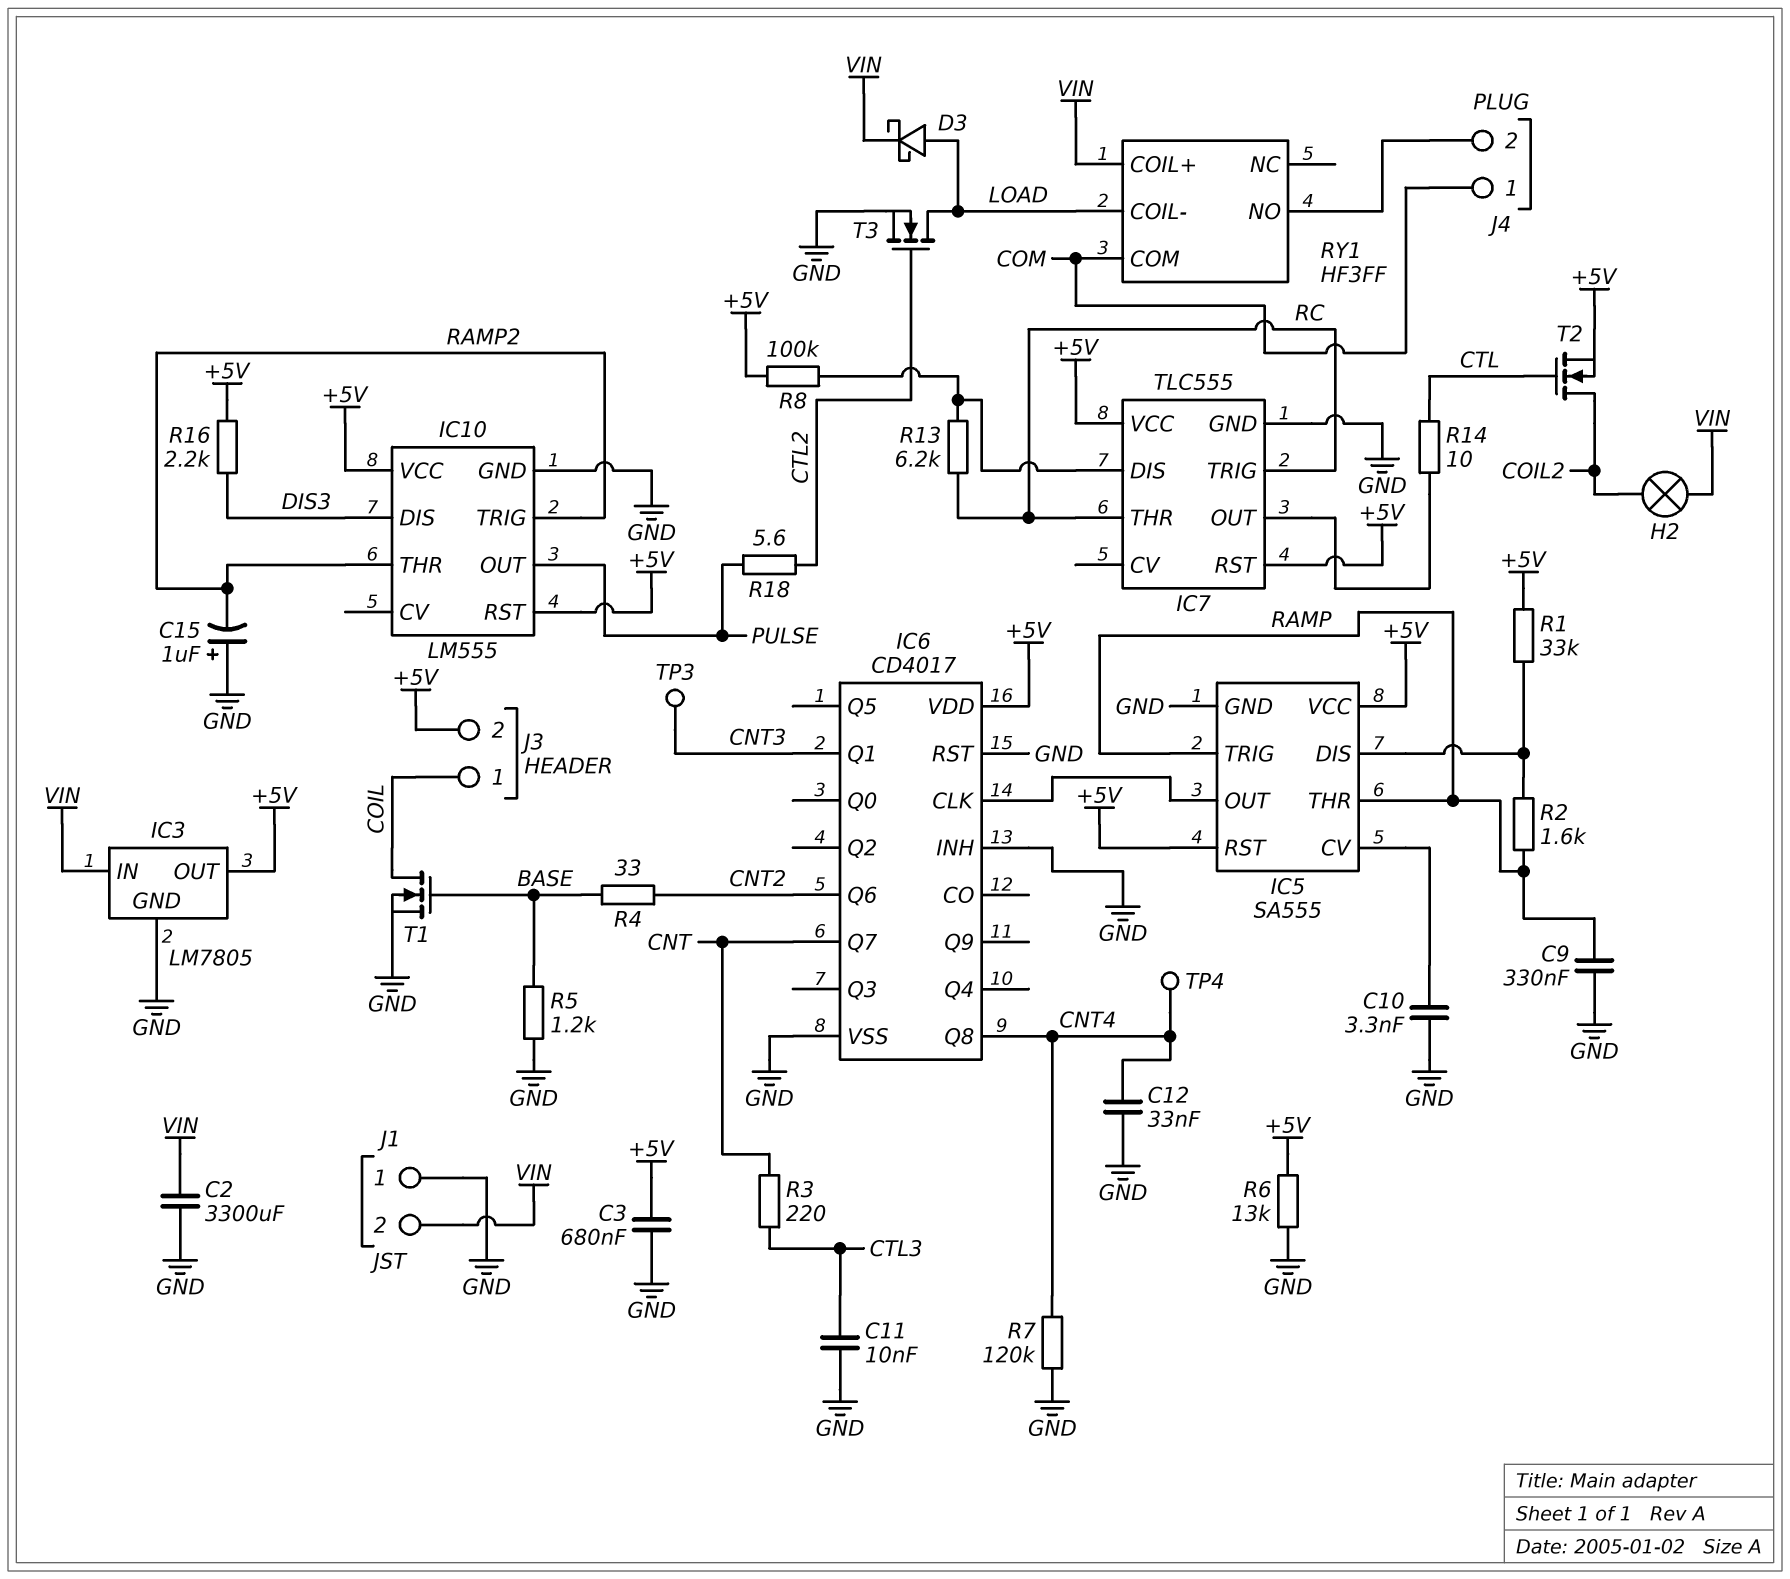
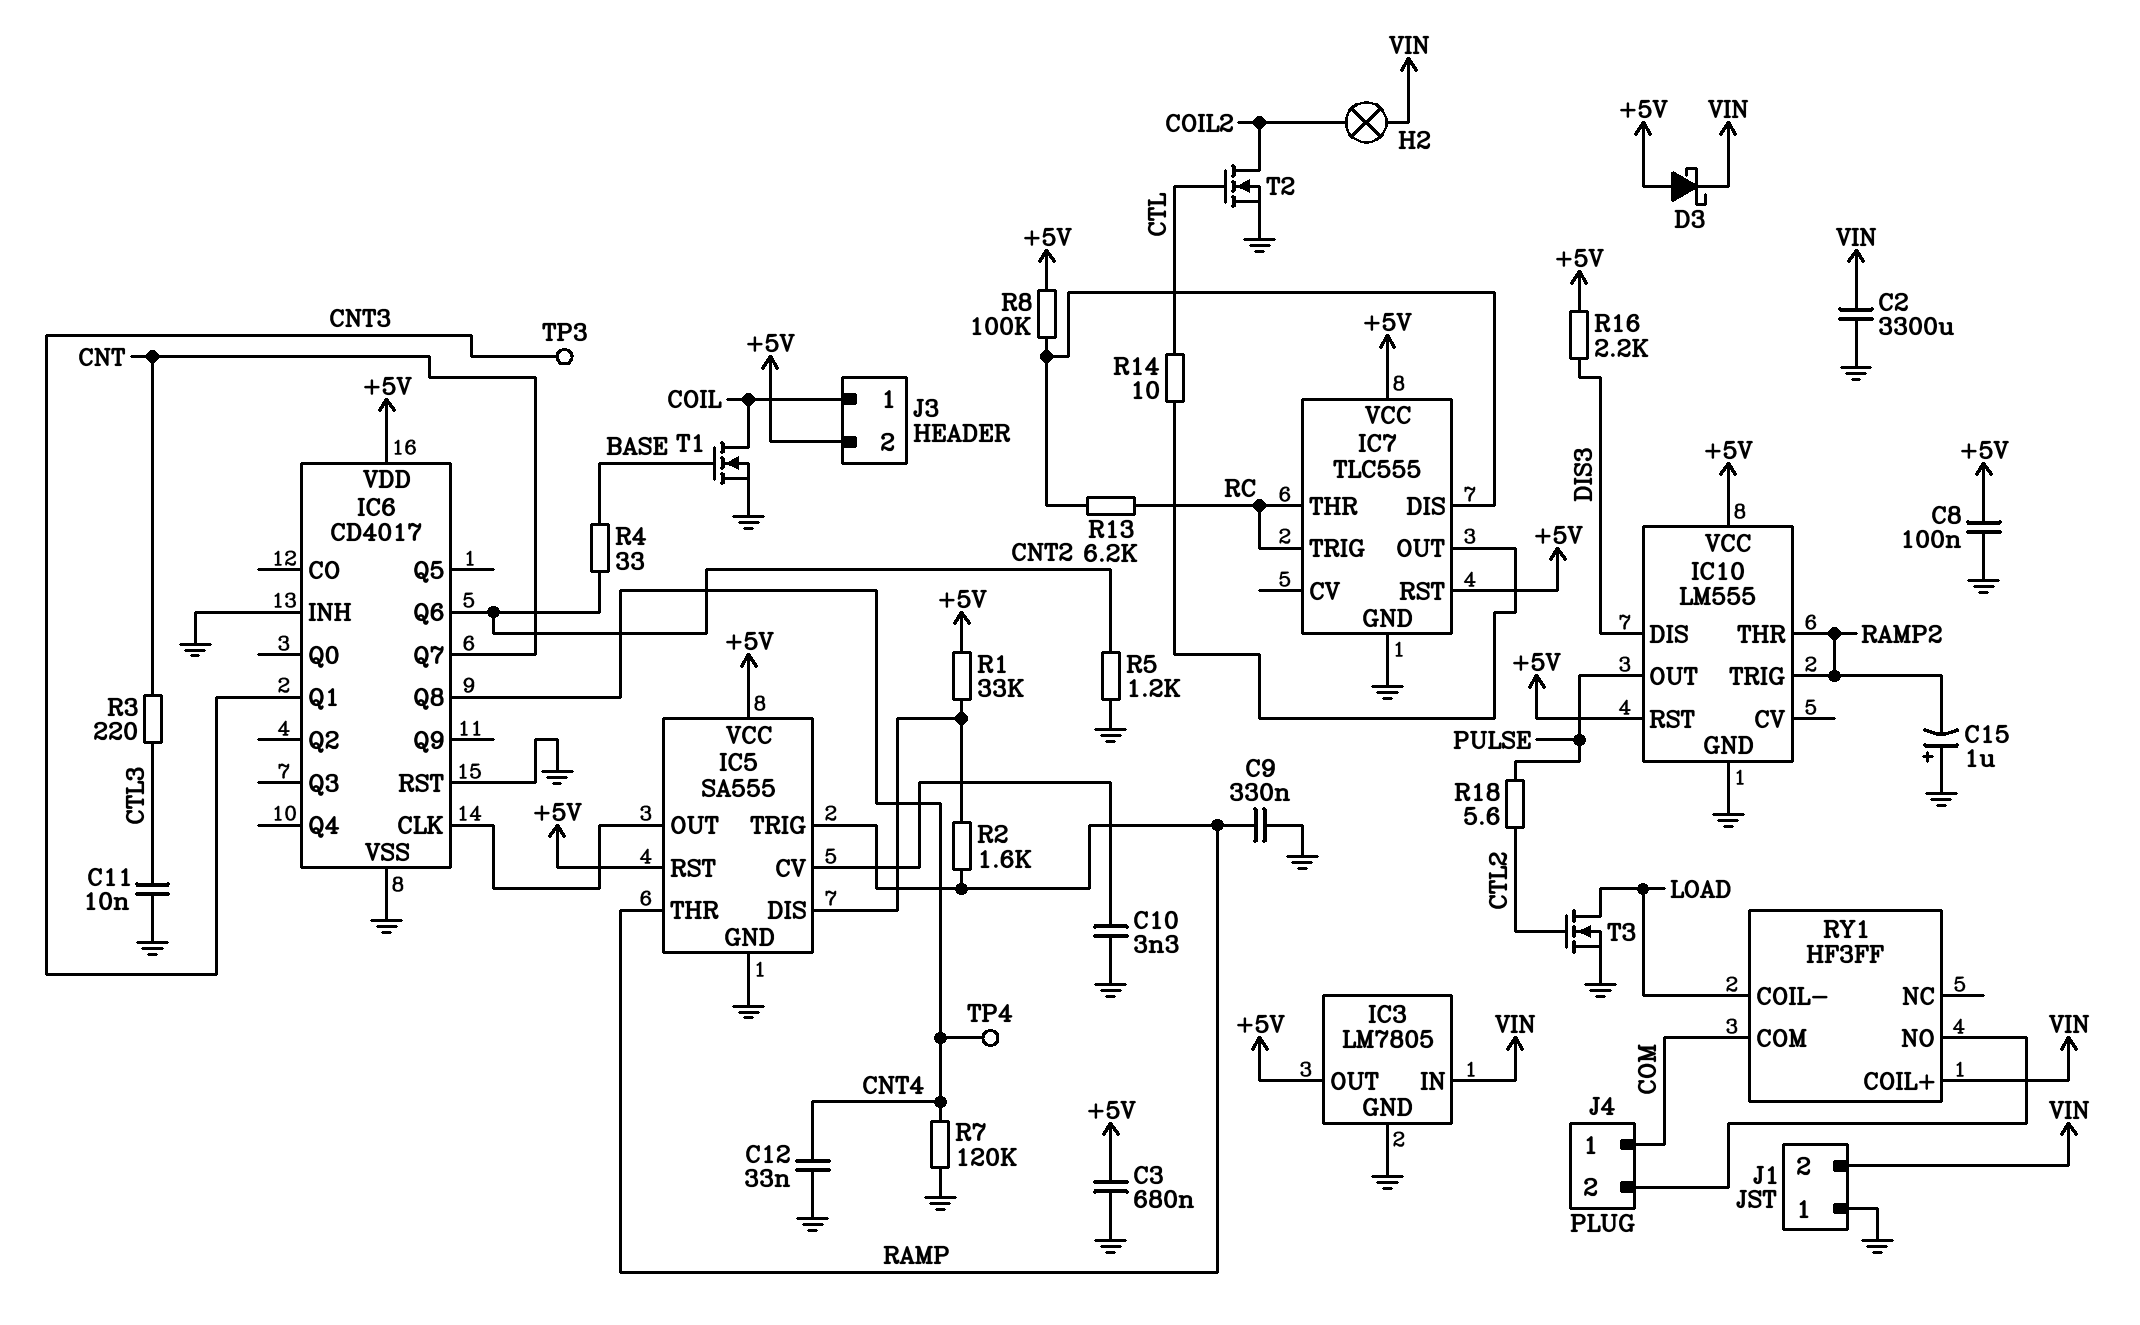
C8: none -> 100nF (+5V, GND)
D3: schottky (A LOAD, K VIN) -> schottky (A +5V, K VIN)
R5: 1.2k (BASE, GND) -> 1.2k (CNT2, GND)
R6: 13k (+5V, GND) -> none
T2: NMOS (G CTL, D COIL2, S +5V) -> NMOS (G CTL, D COIL2, S GND)

